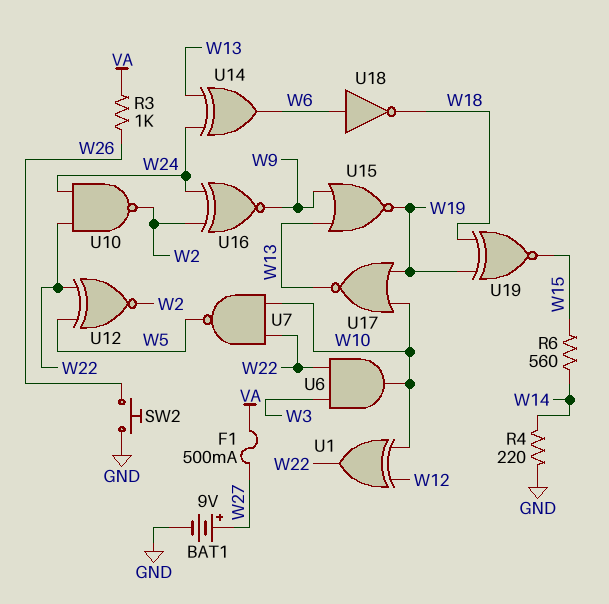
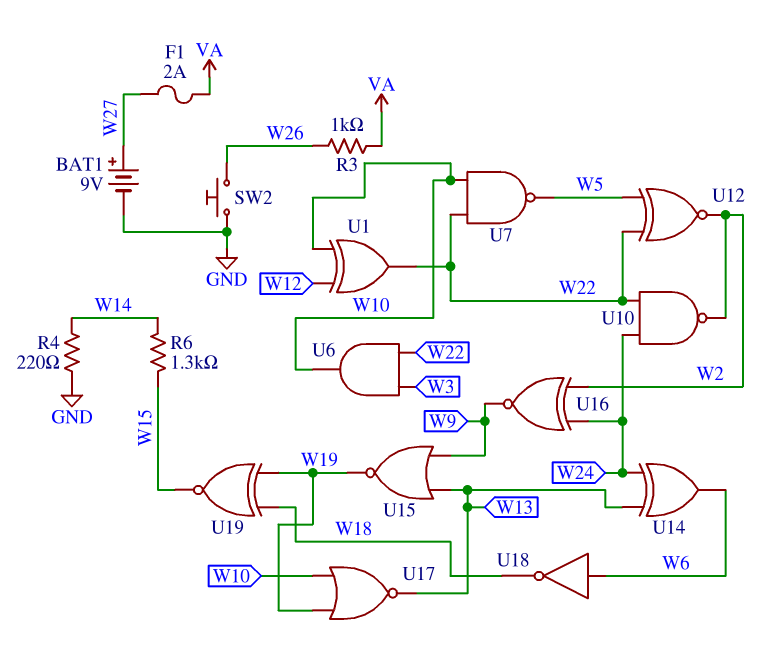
F1: 500mA (VA, W27) -> 2A (VA, W27)
R6: 560 (W14, W15) -> 1.3k (W14, W15)

